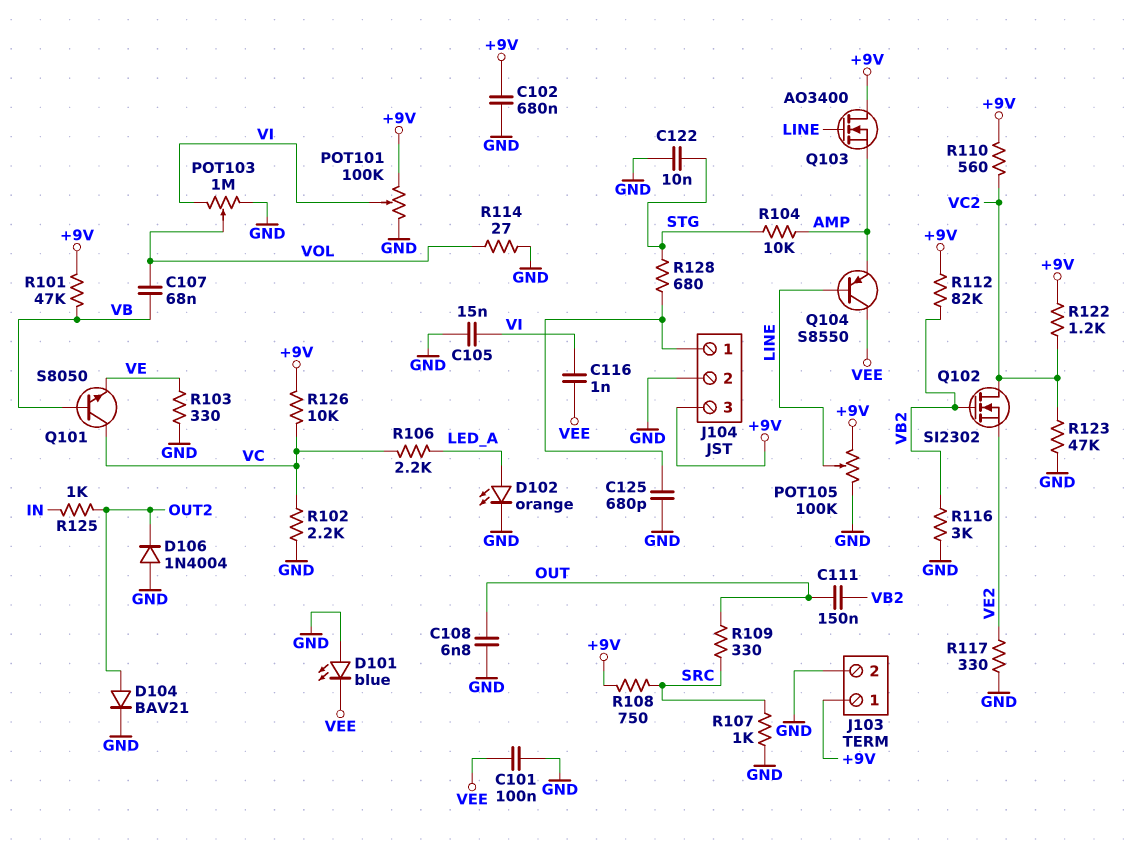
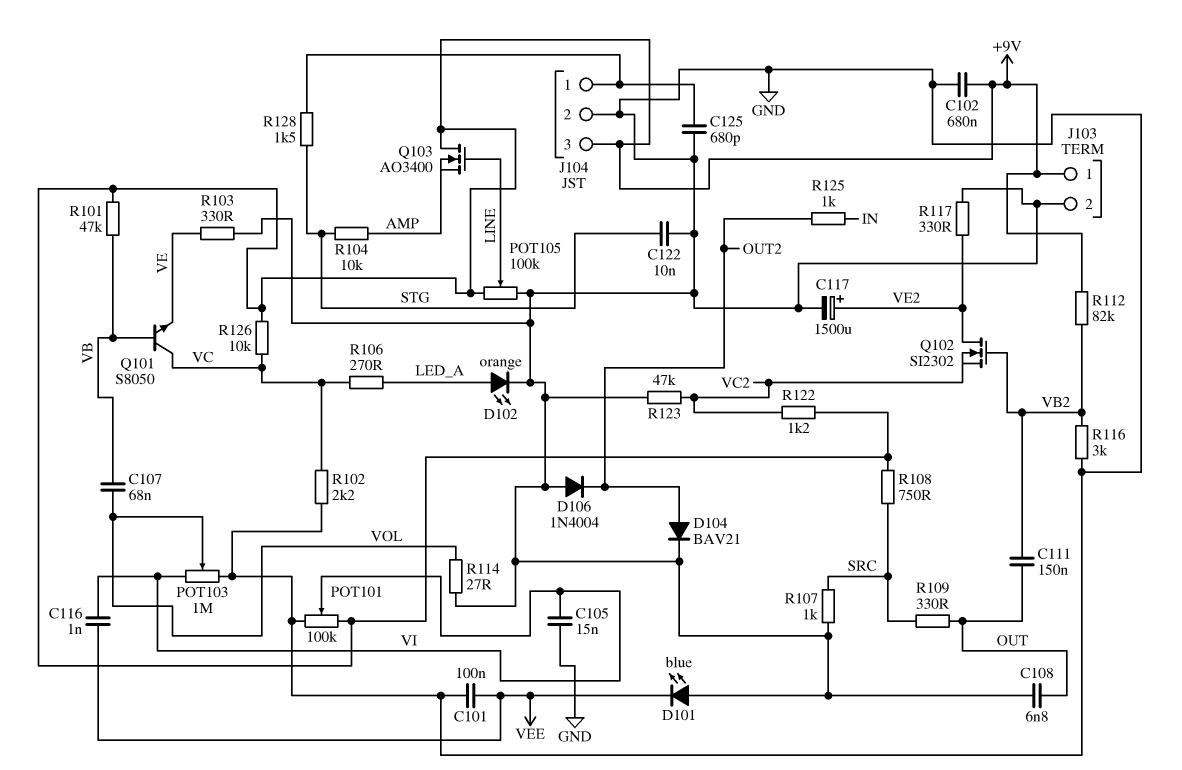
C117: none -> 1500uF (plus VE2, minus GND)
Q102: NMOS SI2302 (G VB2, D VC2, S VE2) -> NMOS SI2302 (G VB2, D VE2, S VC2)
Q104: PNP S8550 (B LINE, C VEE, E AMP) -> none
R106: 2.2k (LED_A, VC) -> 270 (LED_A, VC)
R110: 560 (+9V, VC2) -> none
R128: 680 (J104/1, STG) -> 1.5k (J104/1, STG)

